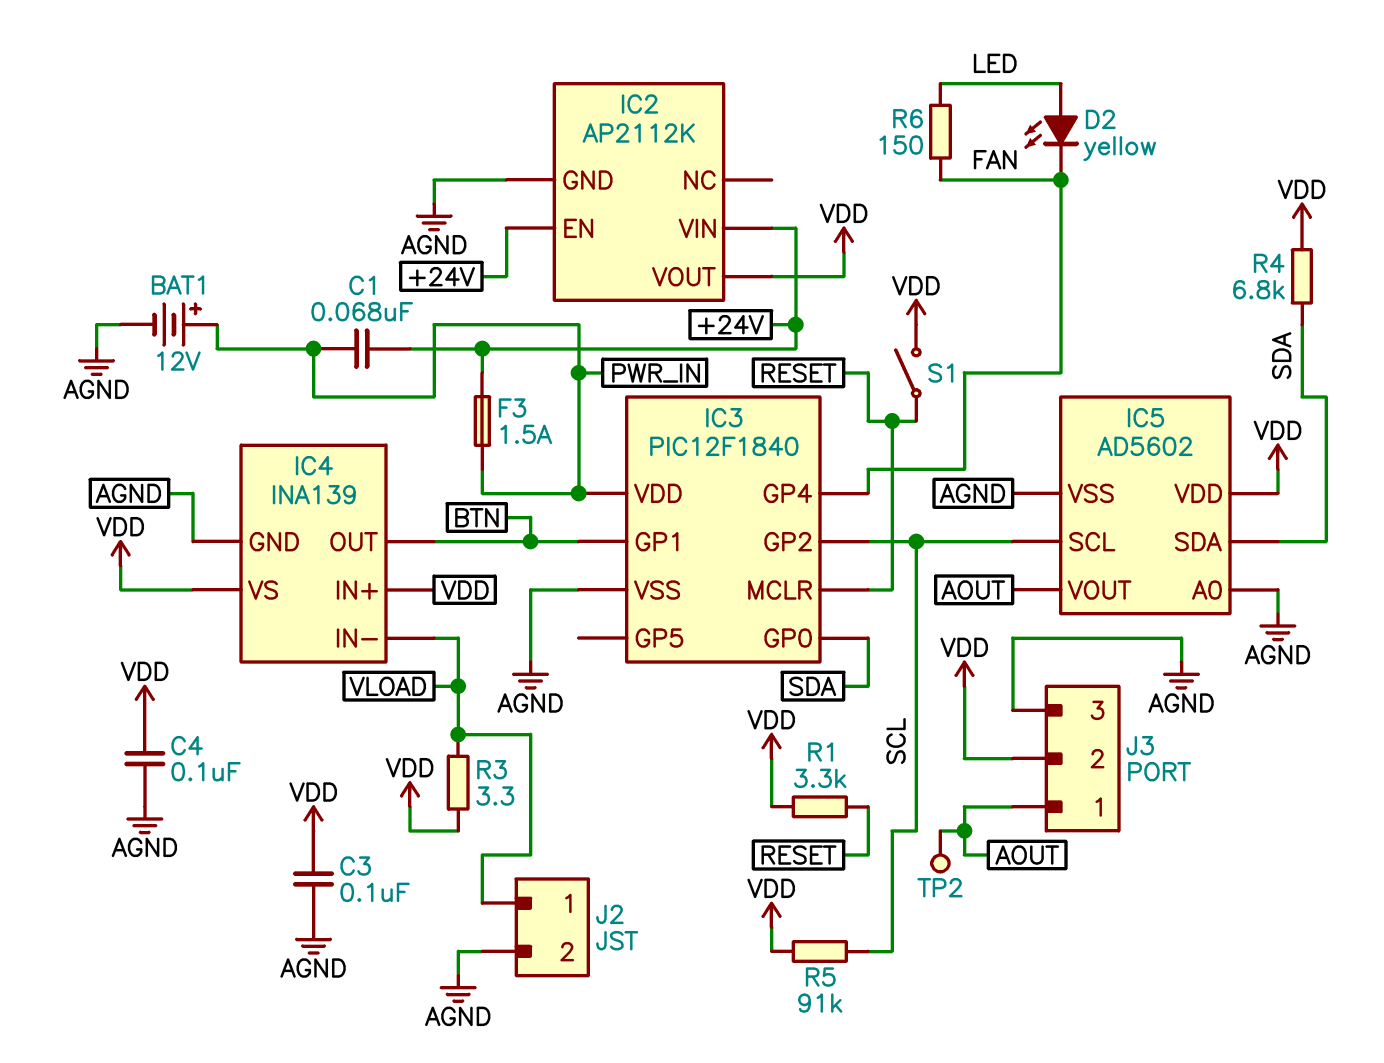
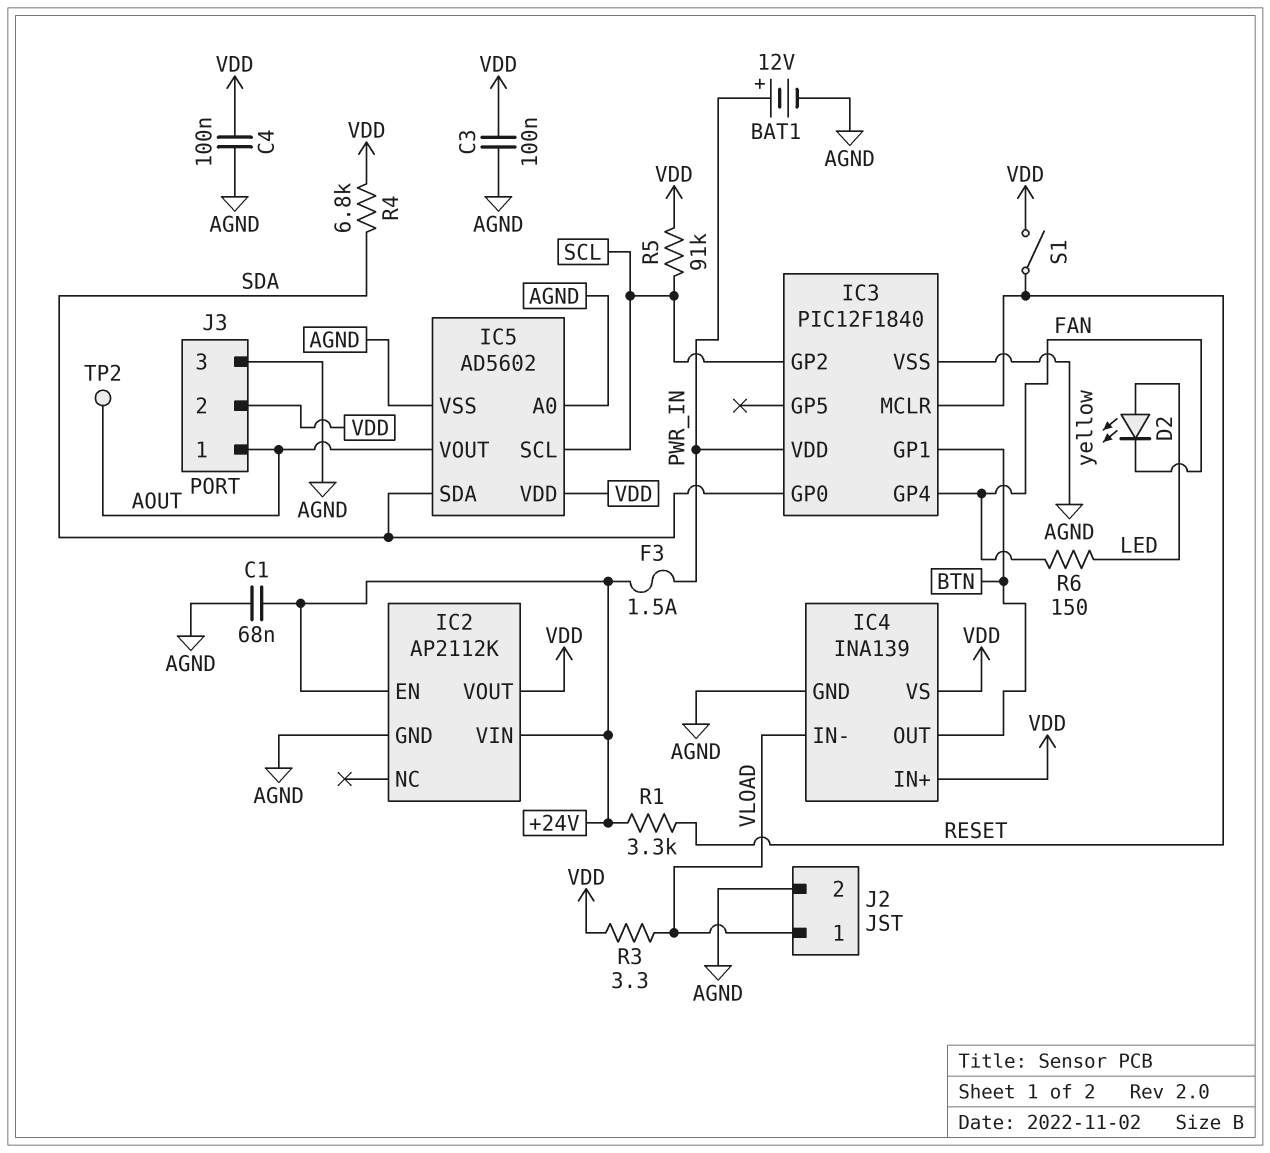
C1: 68nF (+24V, PWR_IN) -> 68nF (+24V, AGND)
R1: 3.3k (RESET, VDD) -> 3.3k (+24V, RESET)

